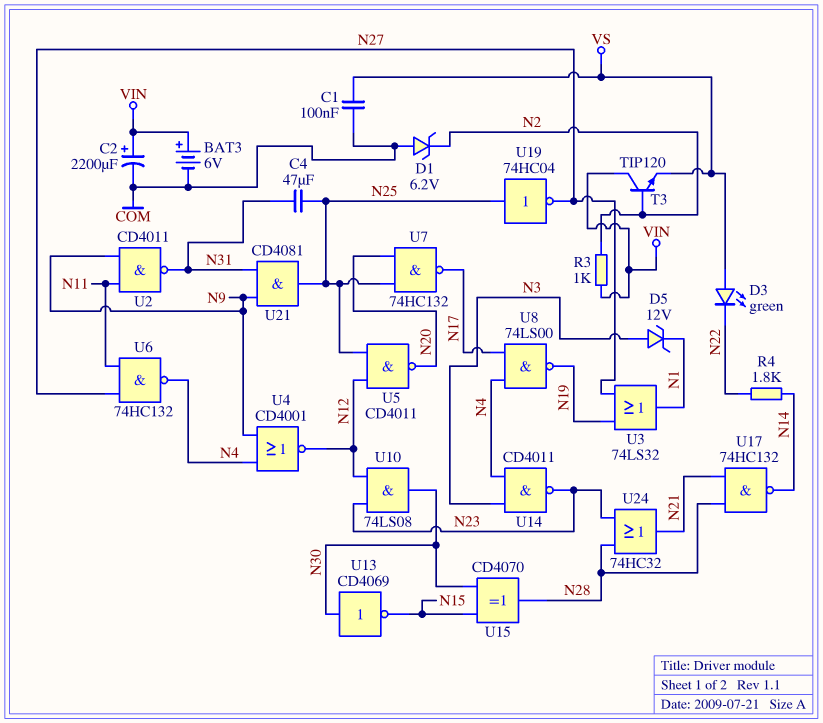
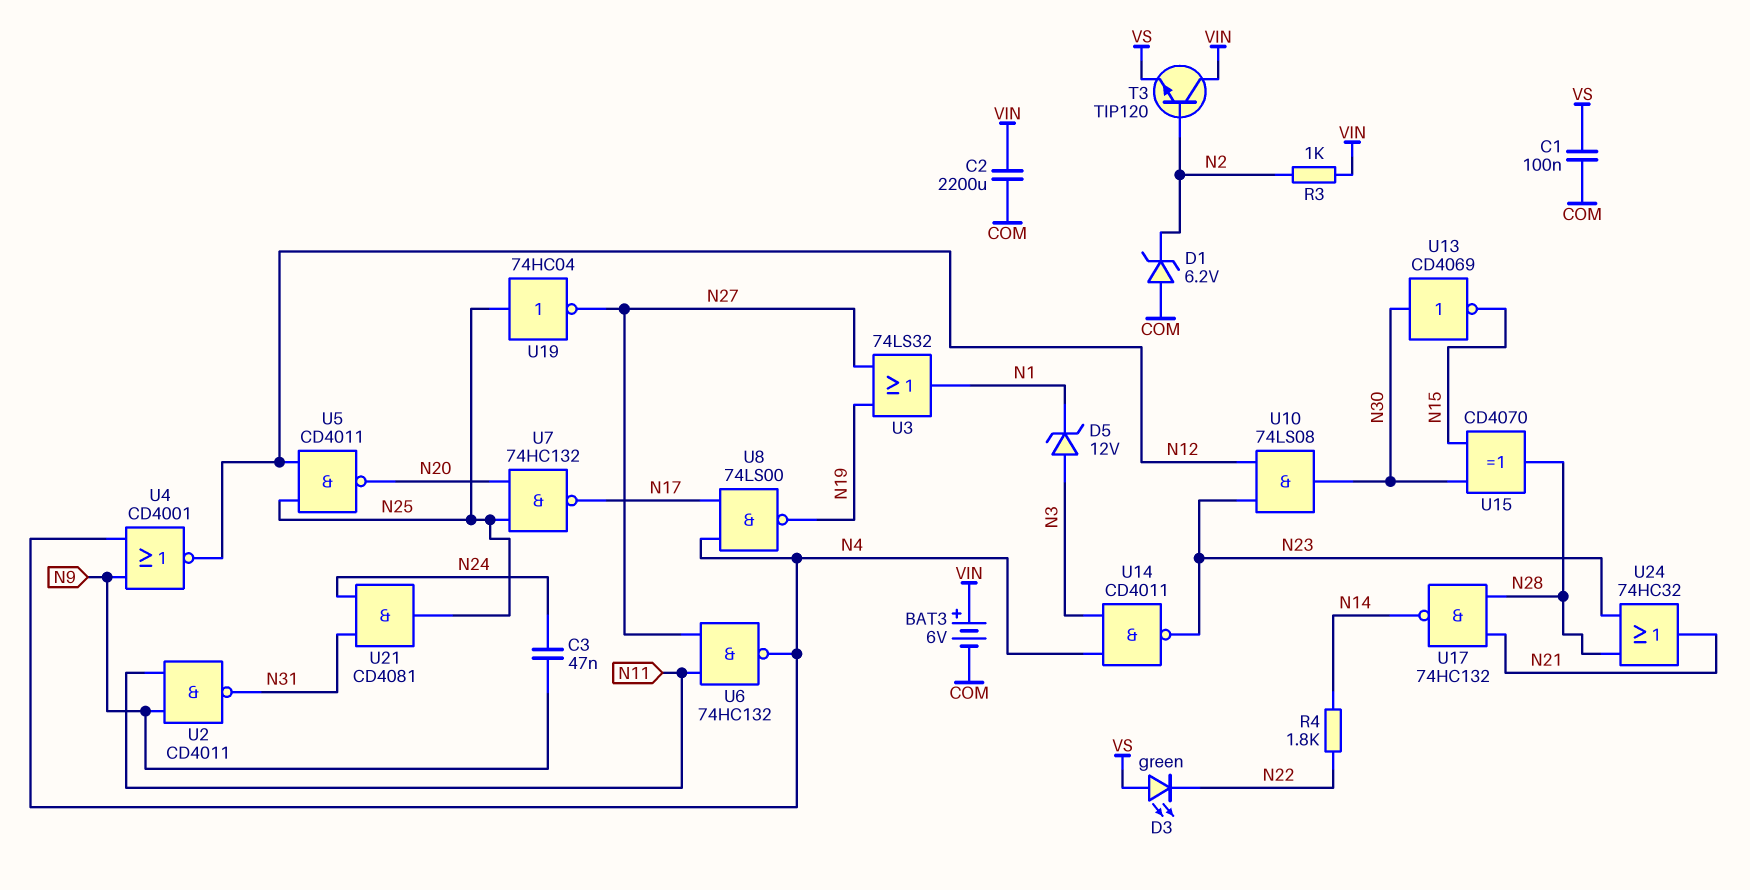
C2: 2200uF (plus VIN, minus COM) -> 2200uF (COM, VIN)
C3: none -> 47nF (N9, N24)
C4: 47uF (N25, N31) -> none
U21: AND CD4081 (in N9, in N31, out N25) -> AND CD4081 (in N24, in N31, out N25)

